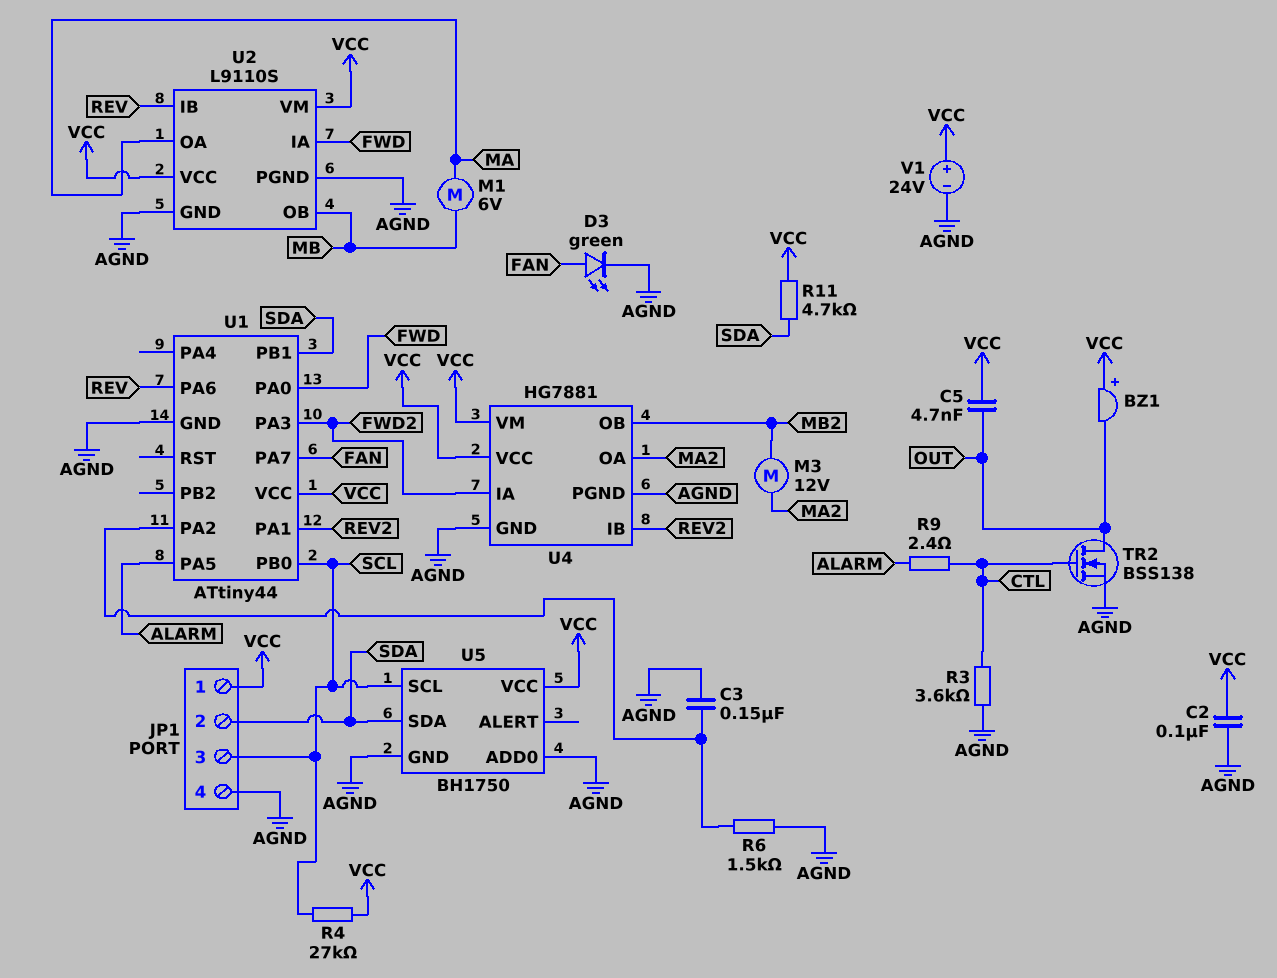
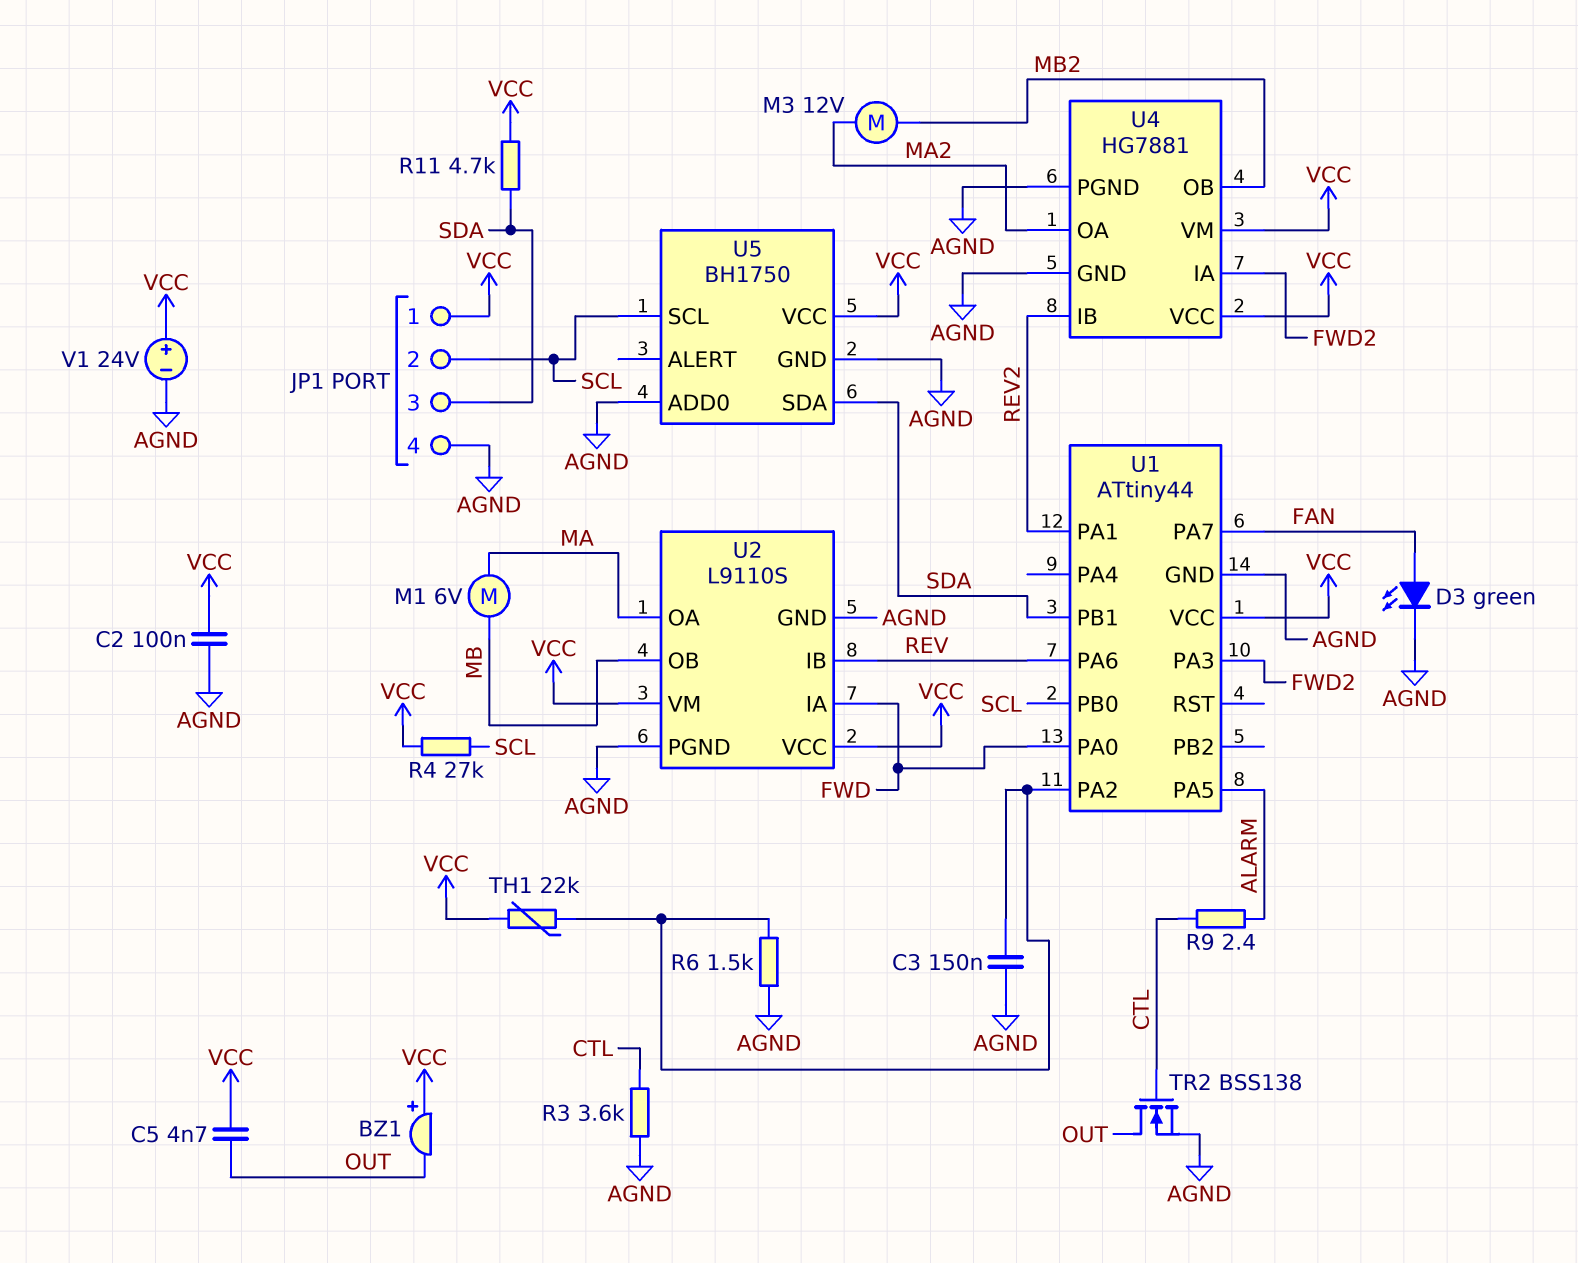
JP1 pin 2: SDA -> SCL
JP1 pin 3: SCL -> SDA
TH1: none -> 22k (U1/PA2, VCC)

